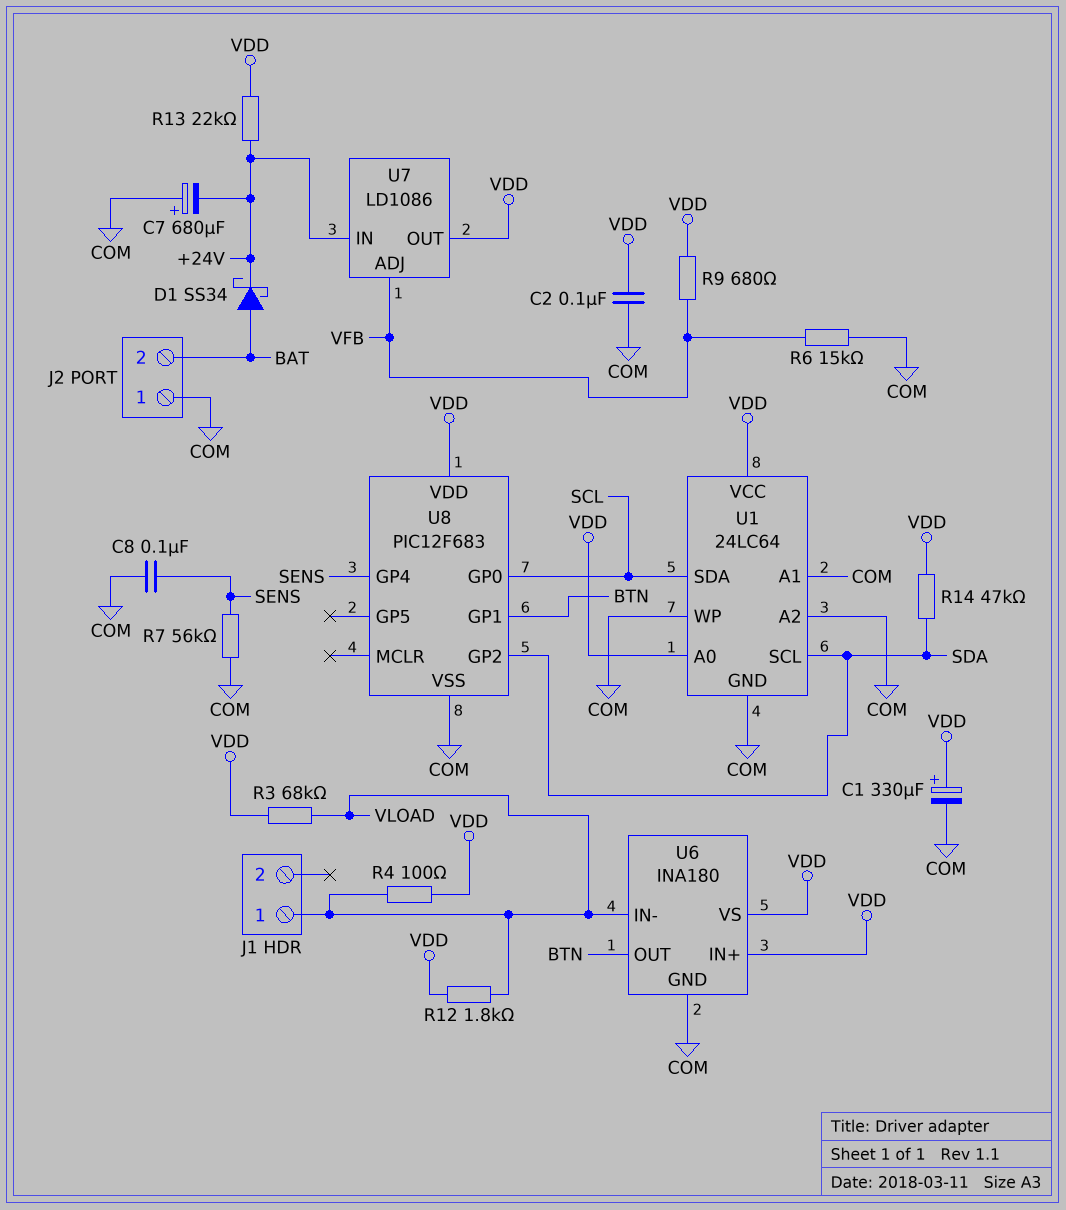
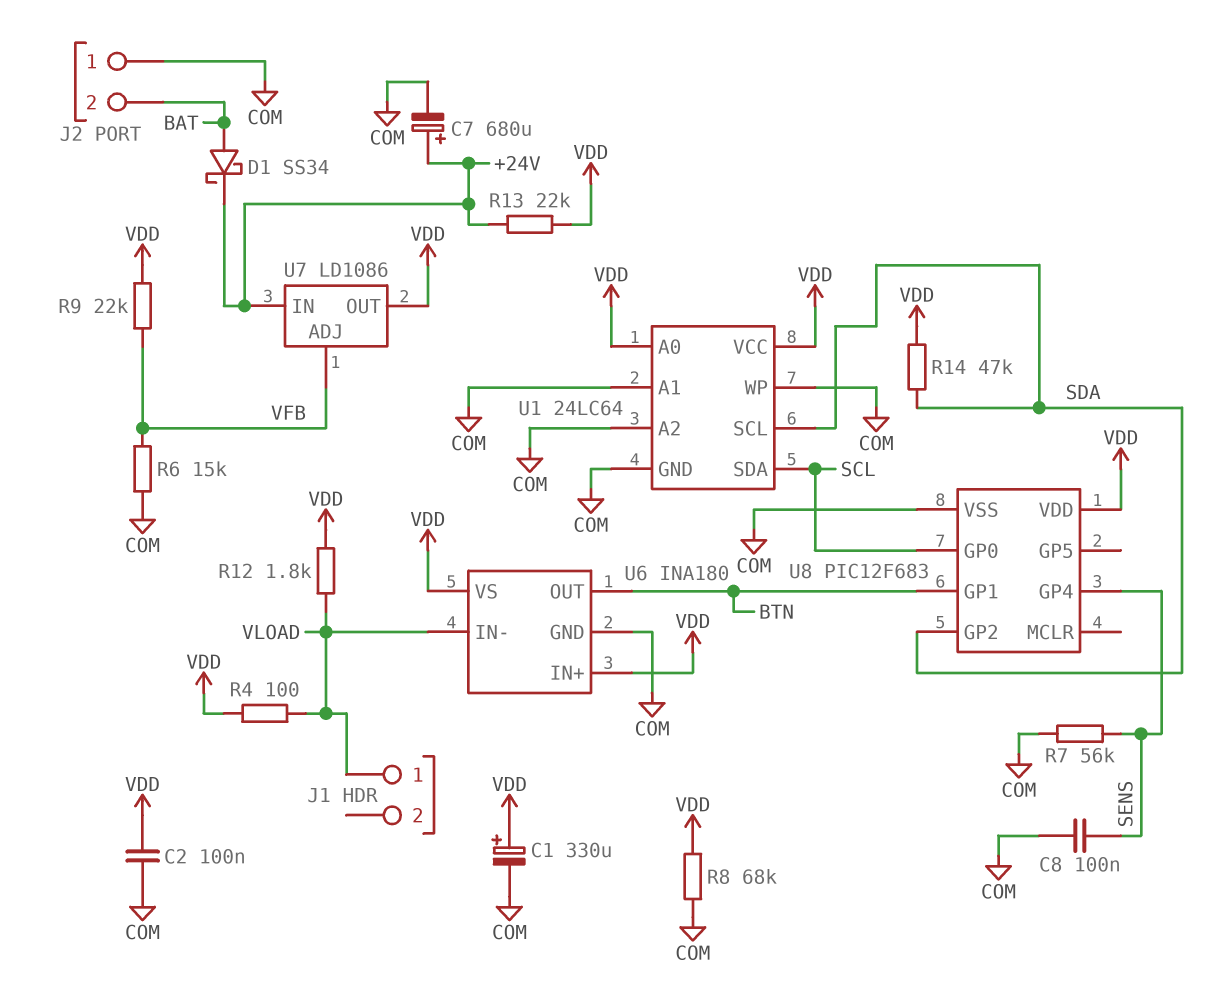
C7: 680uF (plus COM, minus +24V) -> 680uF (plus +24V, minus COM)
R3: 68k (VDD, VLOAD) -> none
R8: none -> 68k (COM, VDD)
R9: 680 (VDD, VFB) -> 22k (VDD, VFB)

